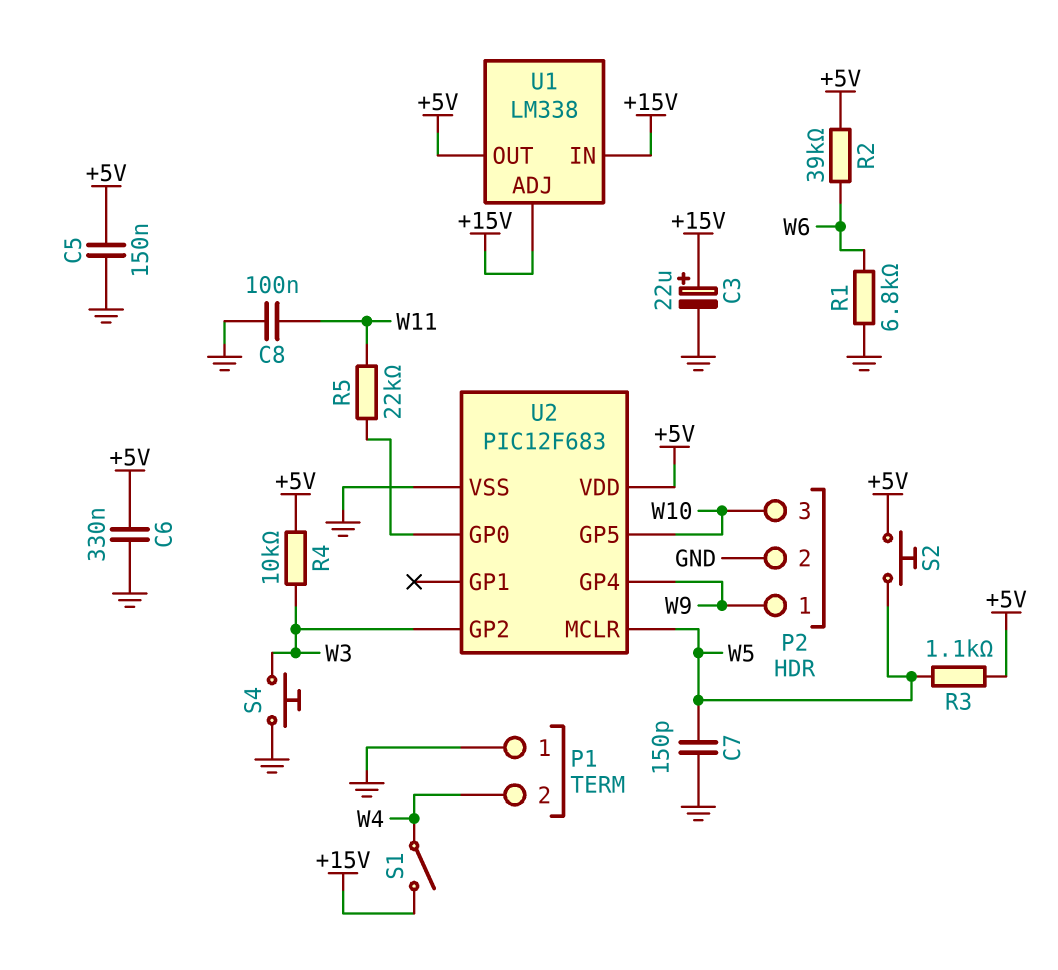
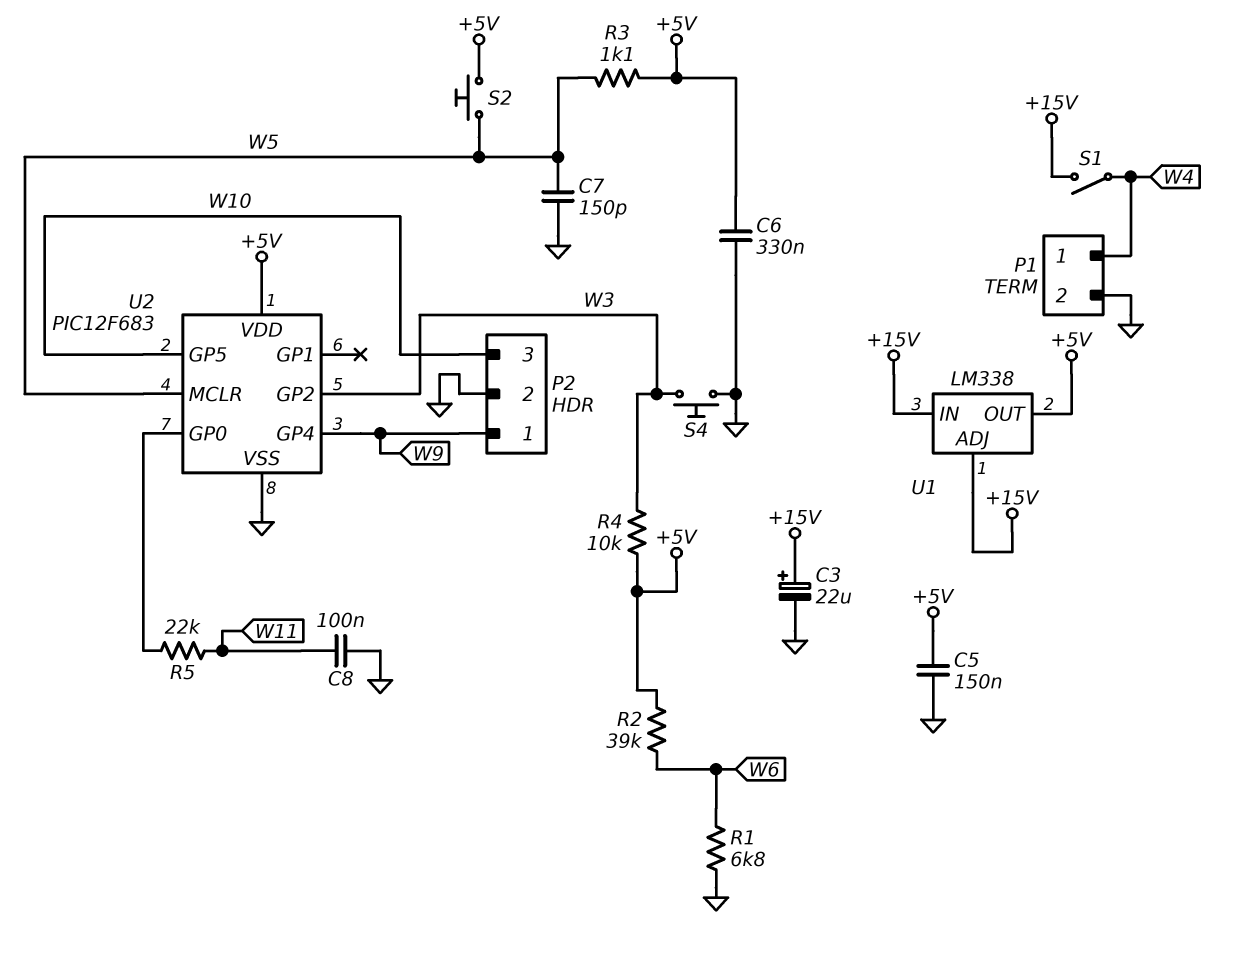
P1 pin 1: GND -> W4
P1 pin 2: W4 -> GND

